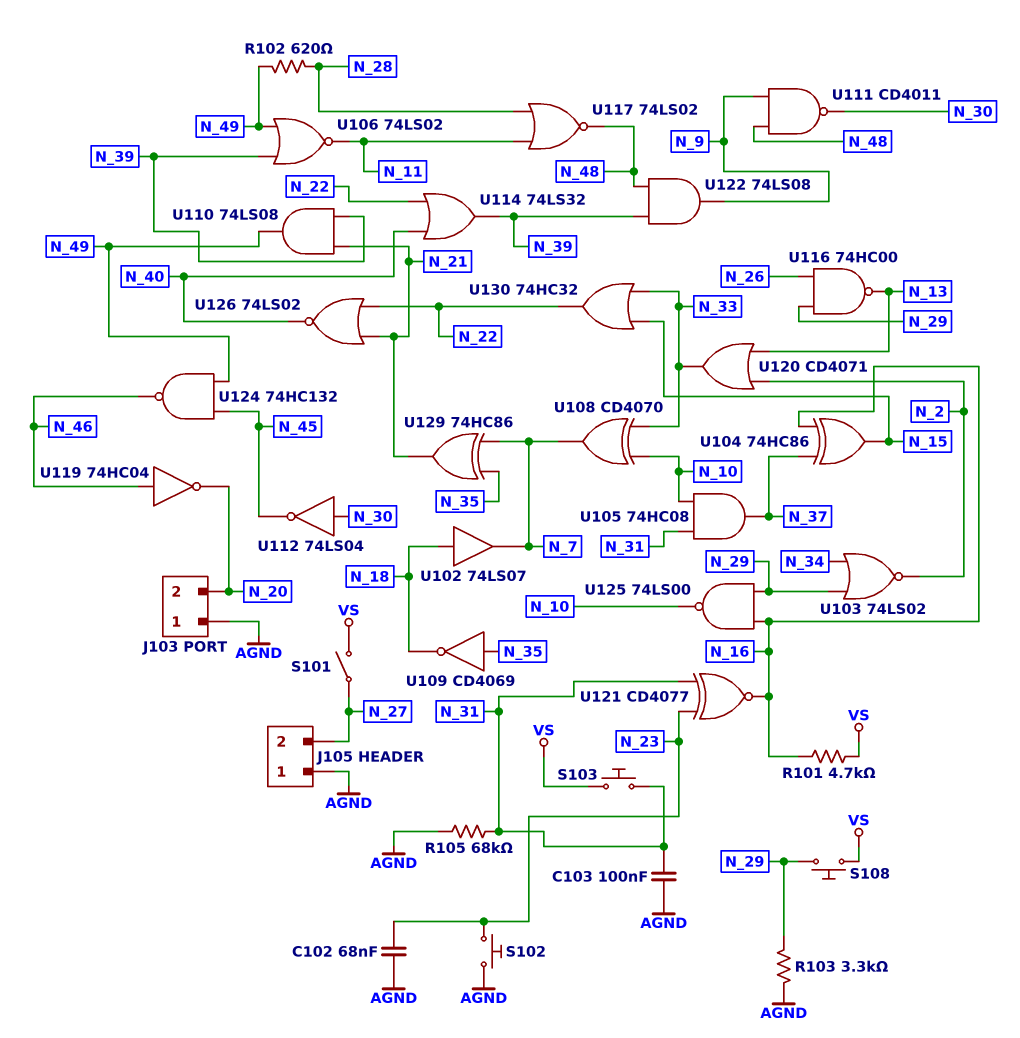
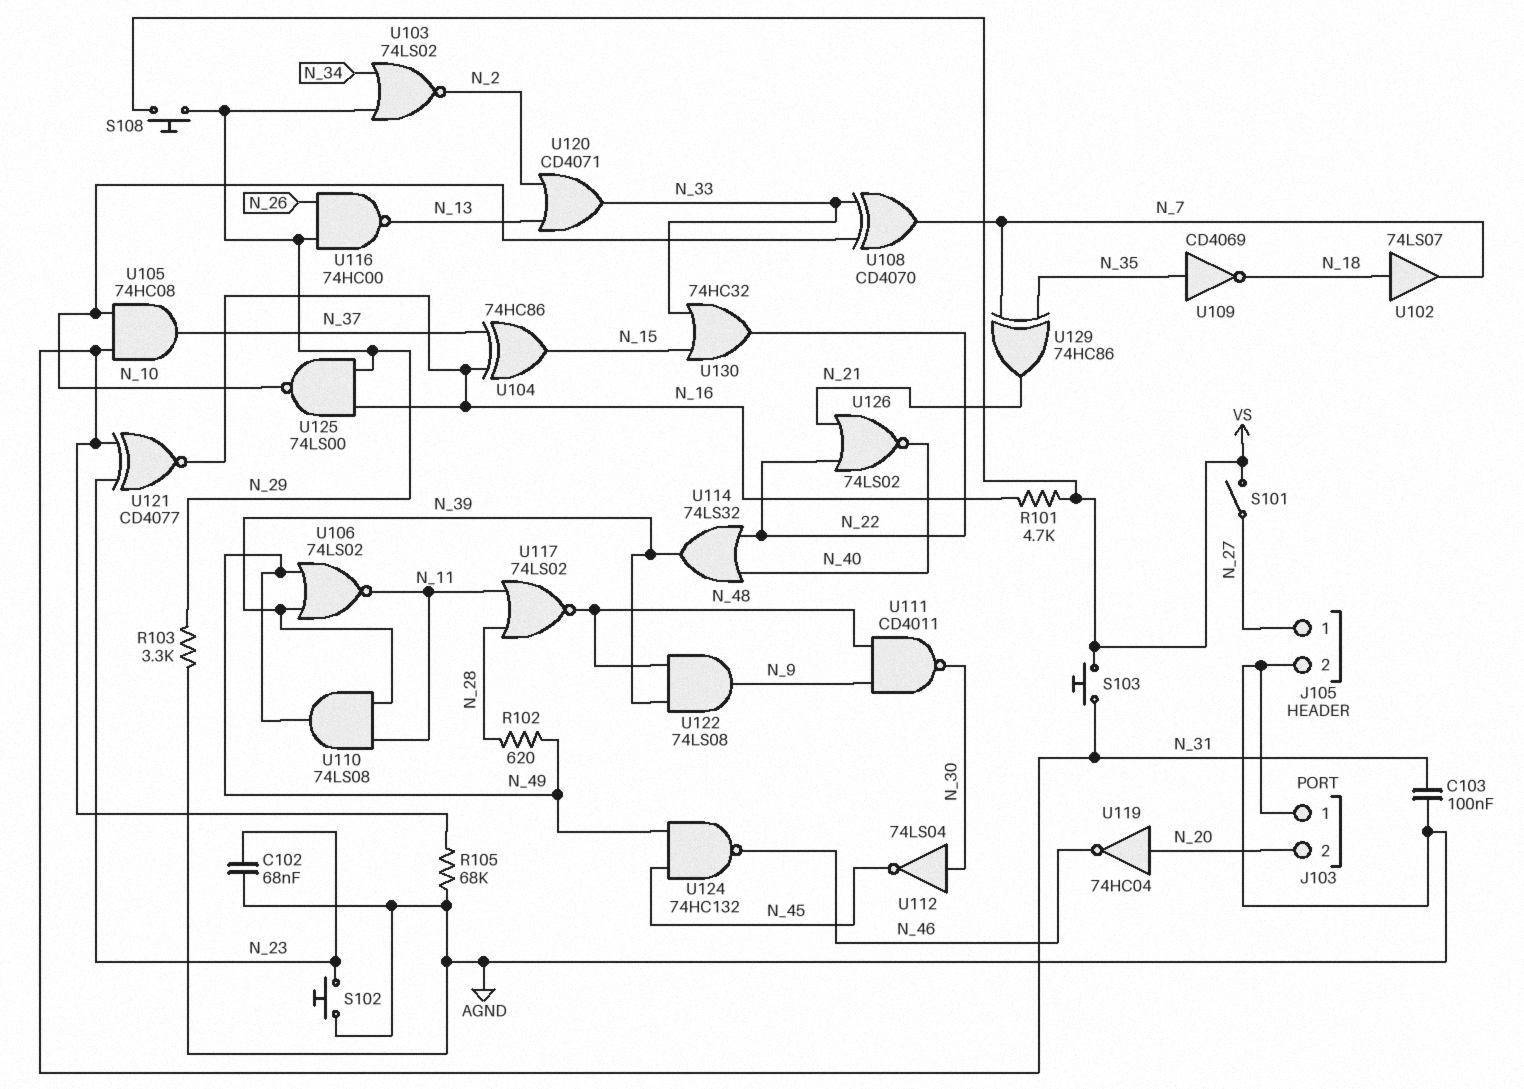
J105 pin 1: AGND -> N_27
J105 pin 2: N_27 -> AGND
U110: AND 74LS08 (in N_21, in N_39, out N_49) -> AND 74LS08 (in N_11, in N_39, out N_49)
U119: NOT 74HC04 (in N_46, out N_20) -> NOT 74HC04 (in N_20, out N_46)

